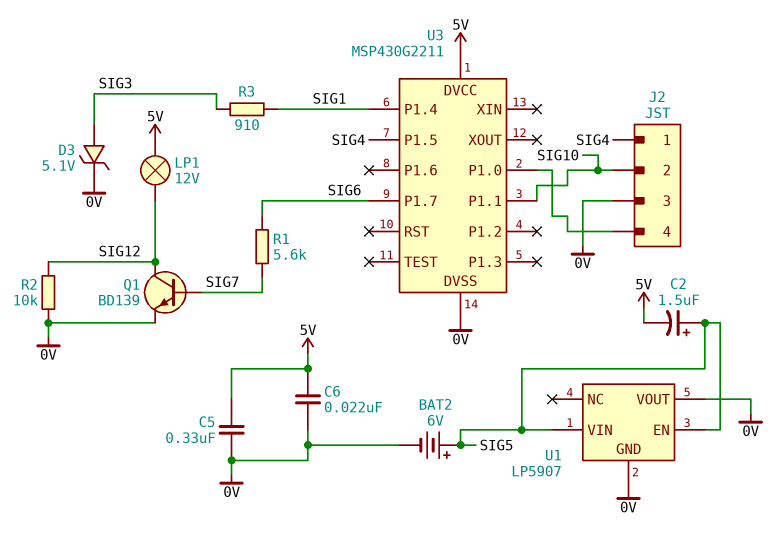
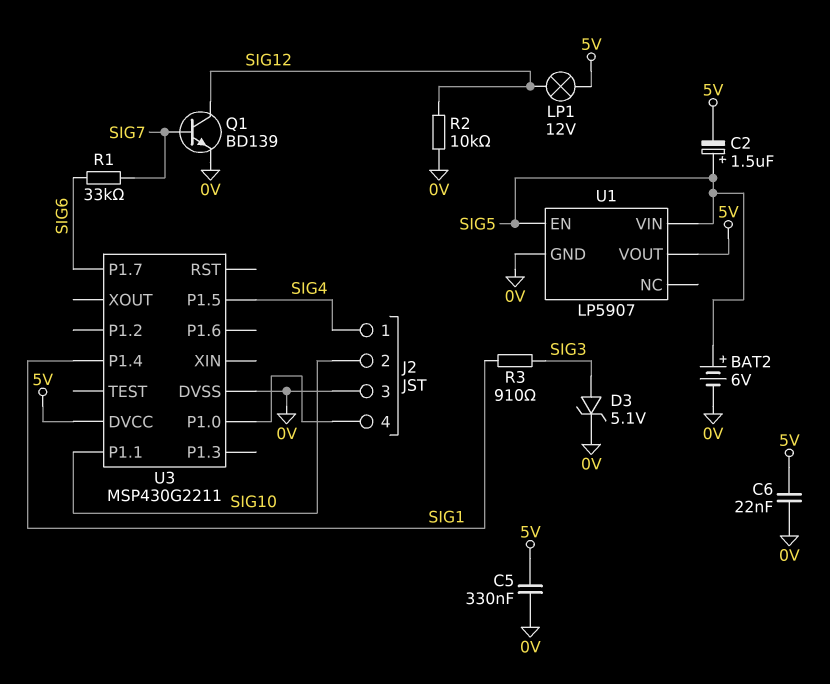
R1: 5.6k (SIG6, SIG7) -> 33k (SIG6, SIG7)
U1 pin VOUT: 0V -> 5V

